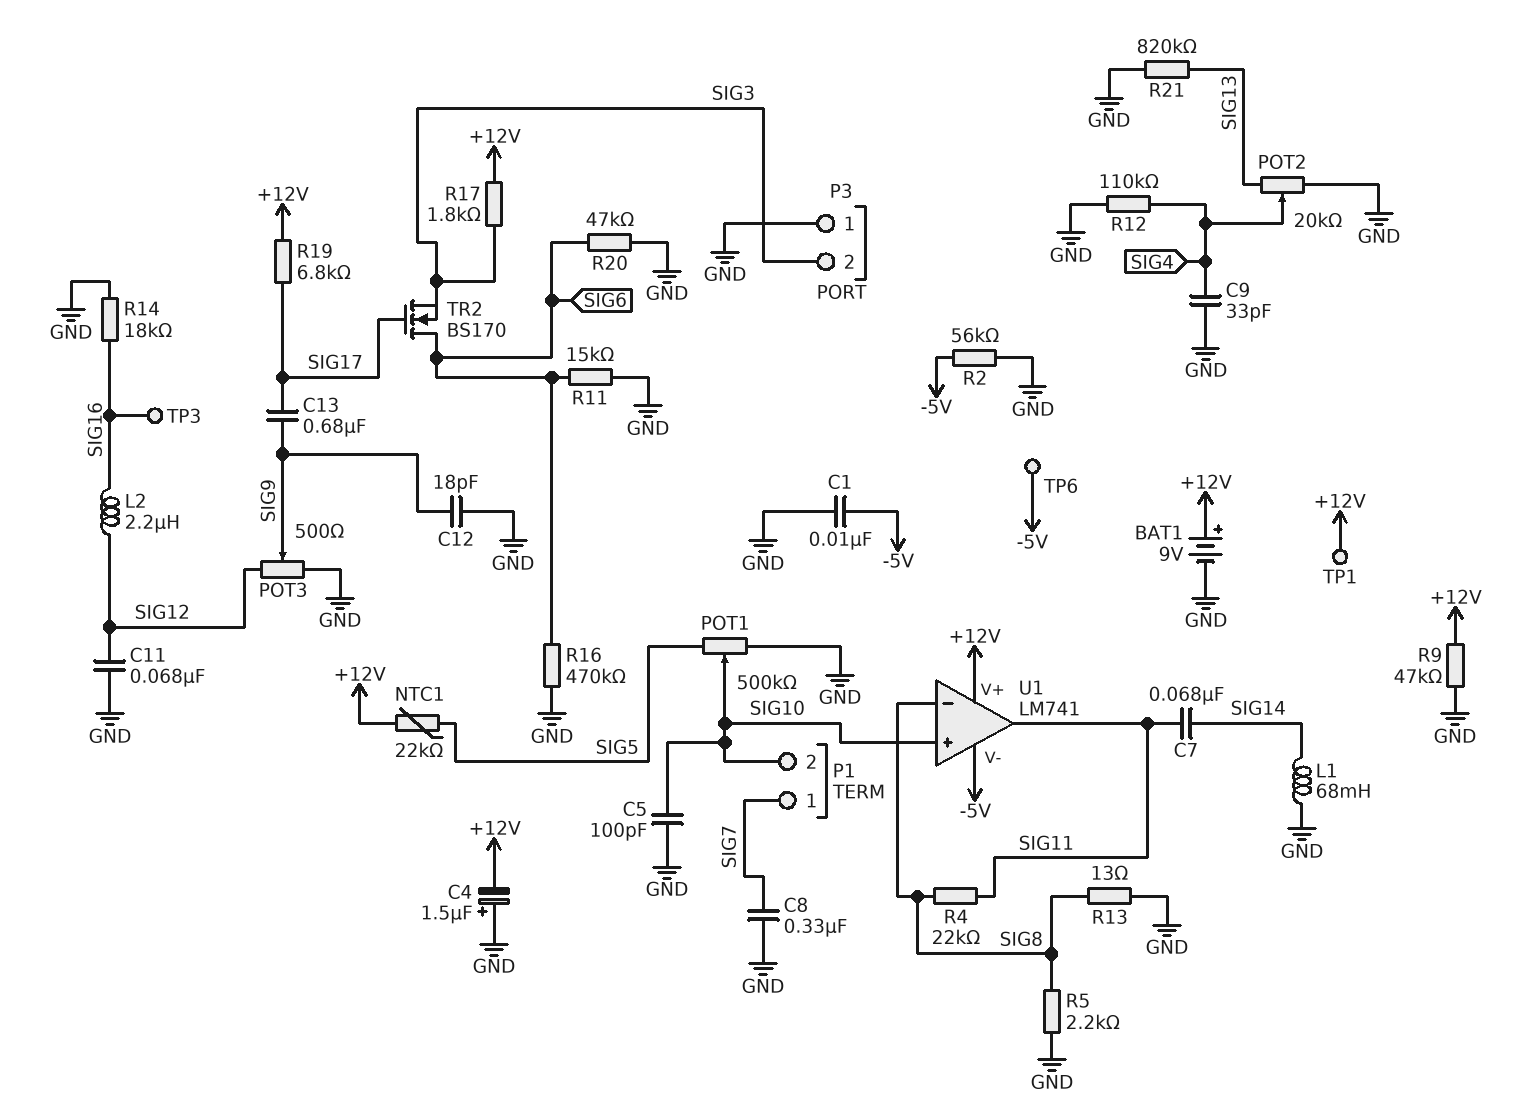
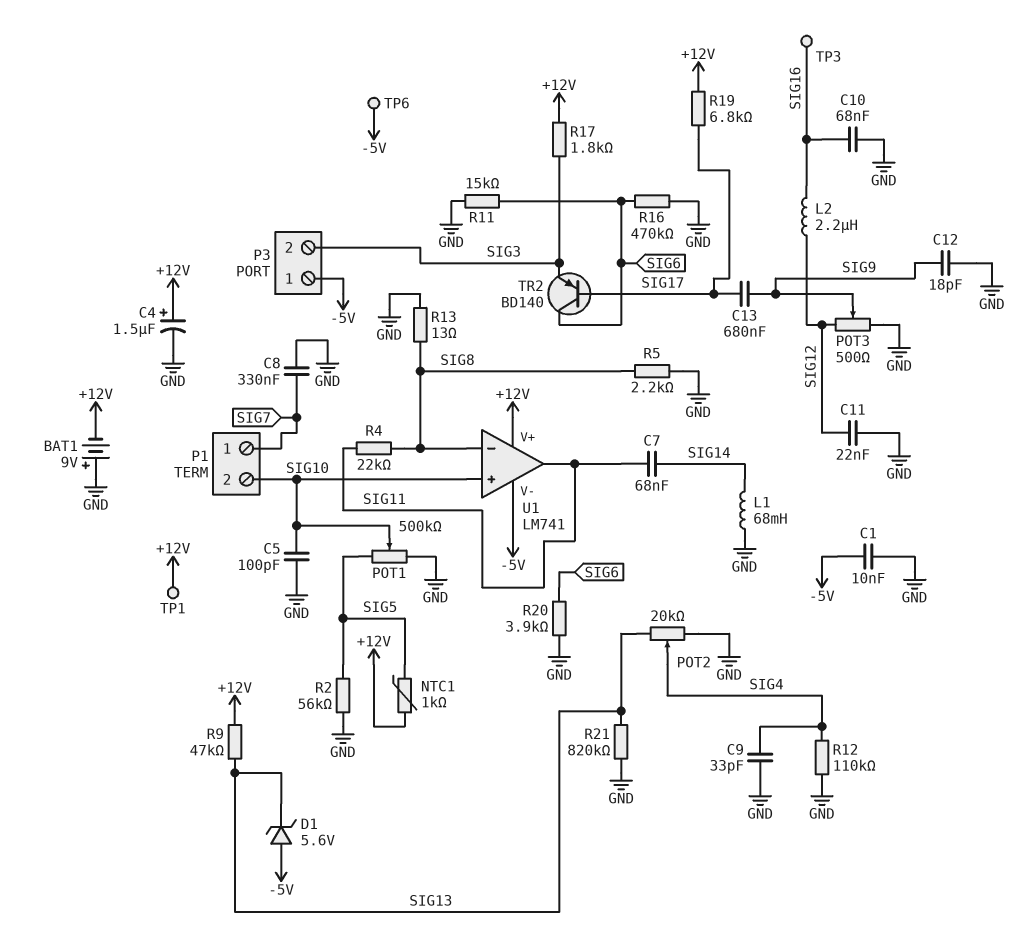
BAT1: 9V (plus +12V, minus GND) -> 9V (plus GND, minus +12V)
C4: 1.5uF (plus GND, minus +12V) -> 1.5uF (plus +12V, minus GND)
C10: none -> 68nF (GND, SIG16)
C11: 68nF (GND, SIG12) -> 22nF (GND, SIG12)
D1: none -> zener 5.6V (A -5V, K SIG13)
NTC1: 22k (+12V, SIG5) -> 1k (+12V, SIG5)
P3 pin 1: GND -> -5V
R2: 56k (-5V, GND) -> 56k (GND, SIG5)
R9: 47k (+12V, GND) -> 47k (+12V, SIG13)
R14: 18k (GND, SIG16) -> none
R20: 47k (GND, SIG6) -> 3.9k (GND, SIG6)
TR2: NMOS BS170 (G SIG17, D SIG6, S SIG3) -> PNP BD140 (B SIG17, C SIG6, E SIG3)

